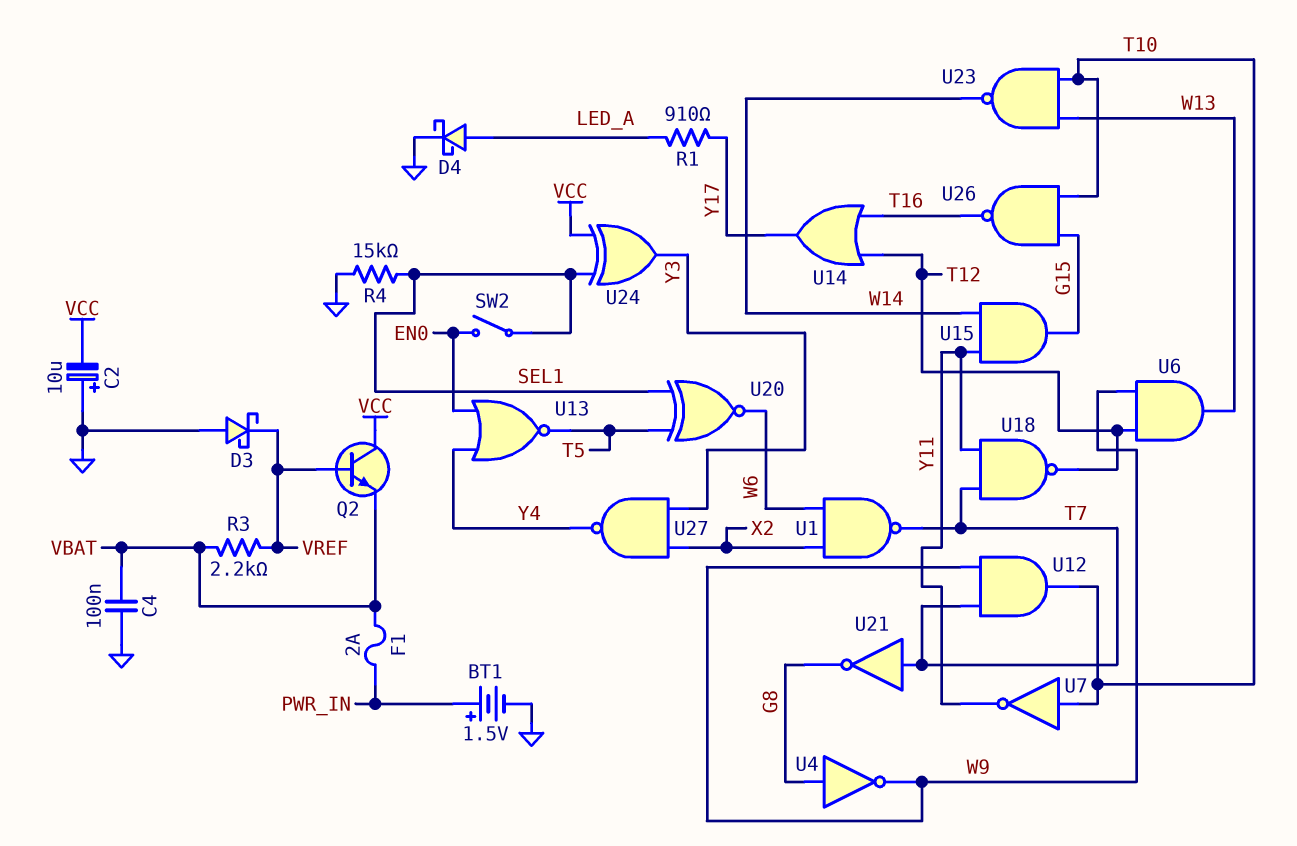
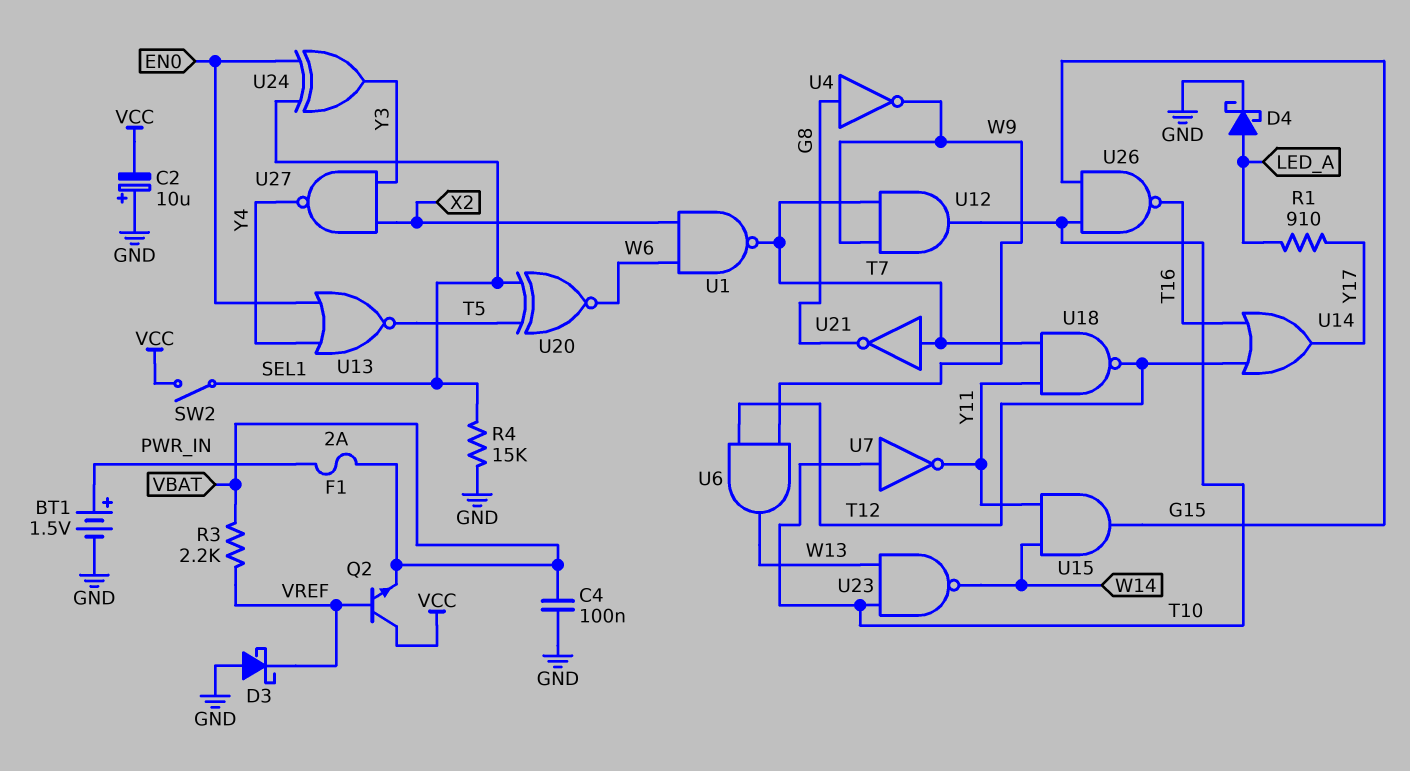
SW2: switch (EN0, SEL1) -> switch (SEL1, VCC)
U24: XOR (in SEL1, in VCC, out Y3) -> XOR (in EN0, in SEL1, out Y3)

